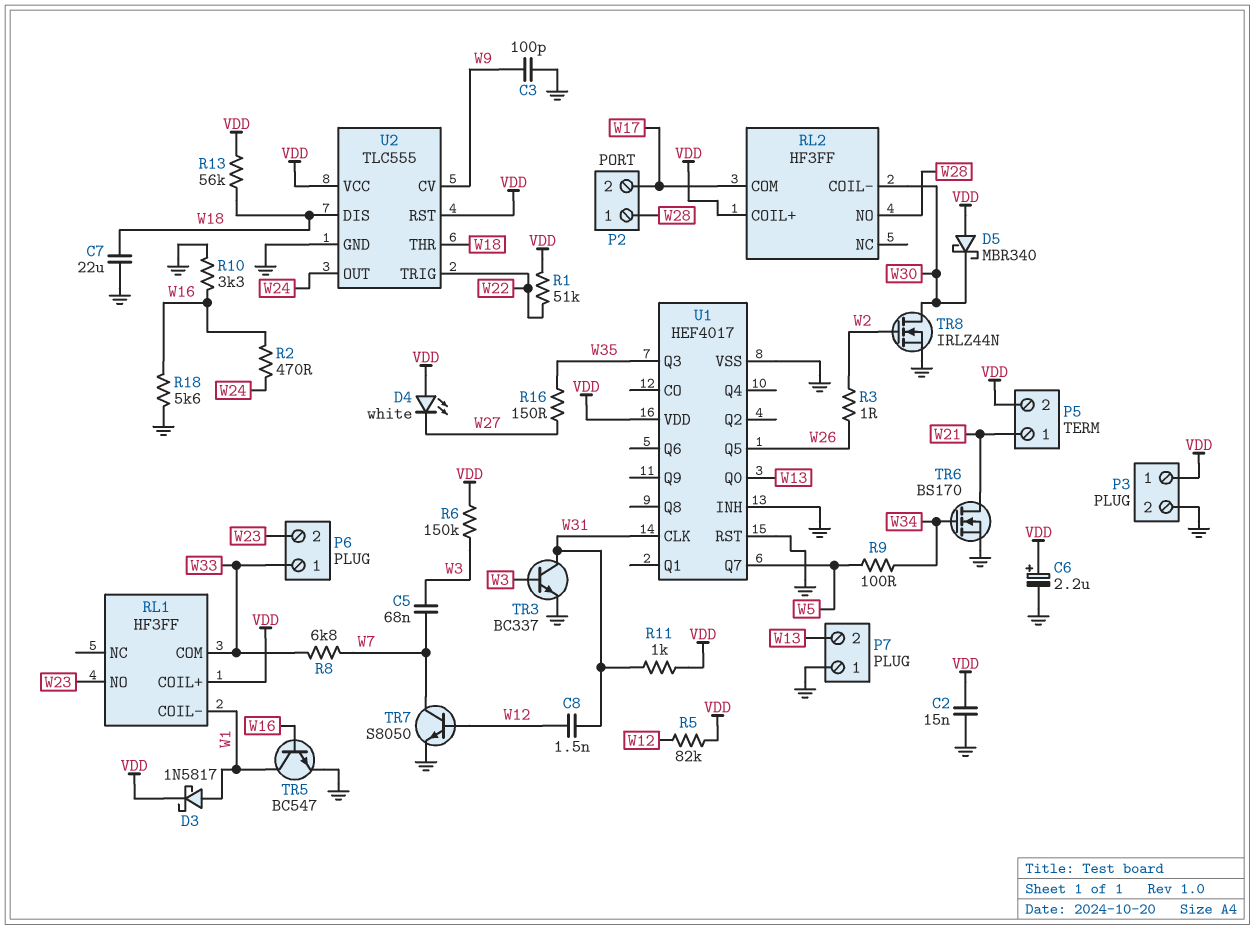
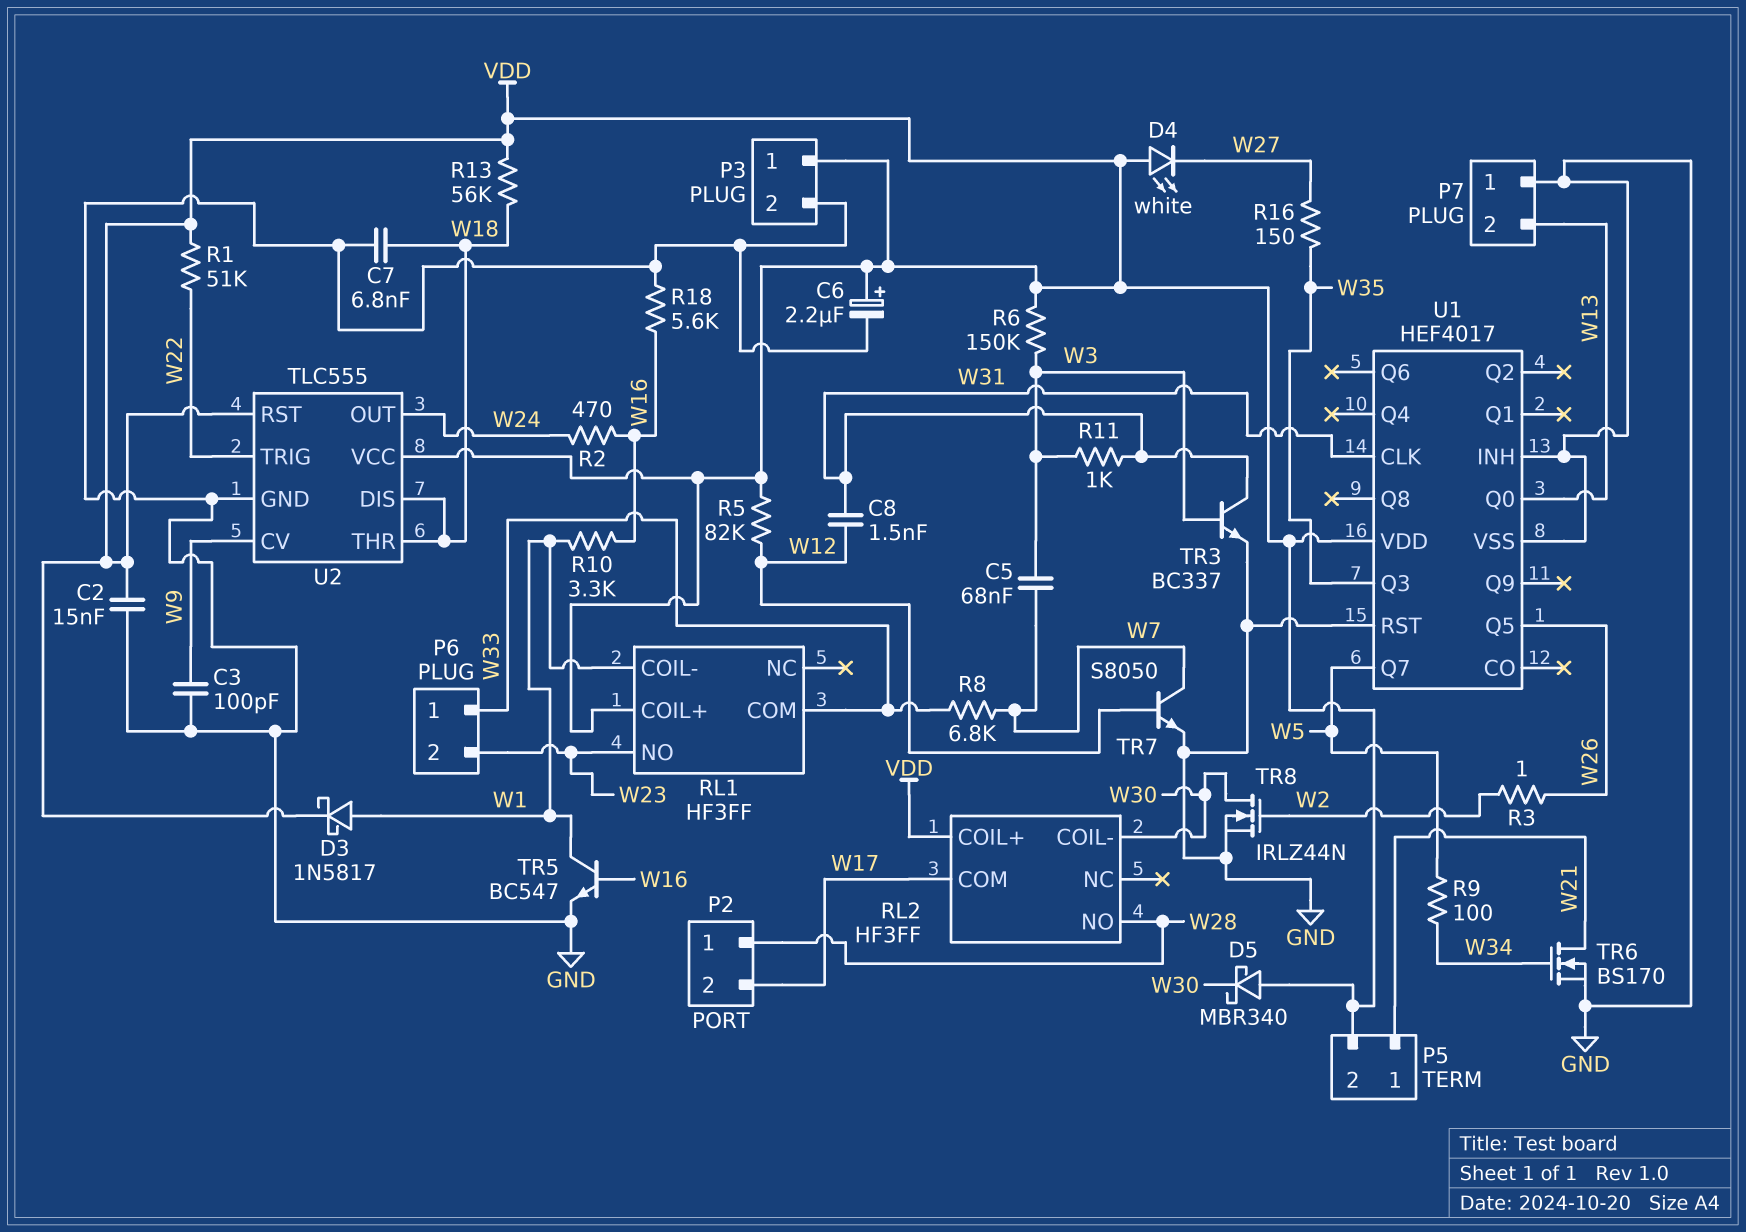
C7: 22uF (GND, W18) -> 6.8nF (GND, W18)
R10: 3.3k (GND, W16) -> 3.3k (W1, W16)
R11: 1k (VDD, W31) -> 1k (W3, W31)

